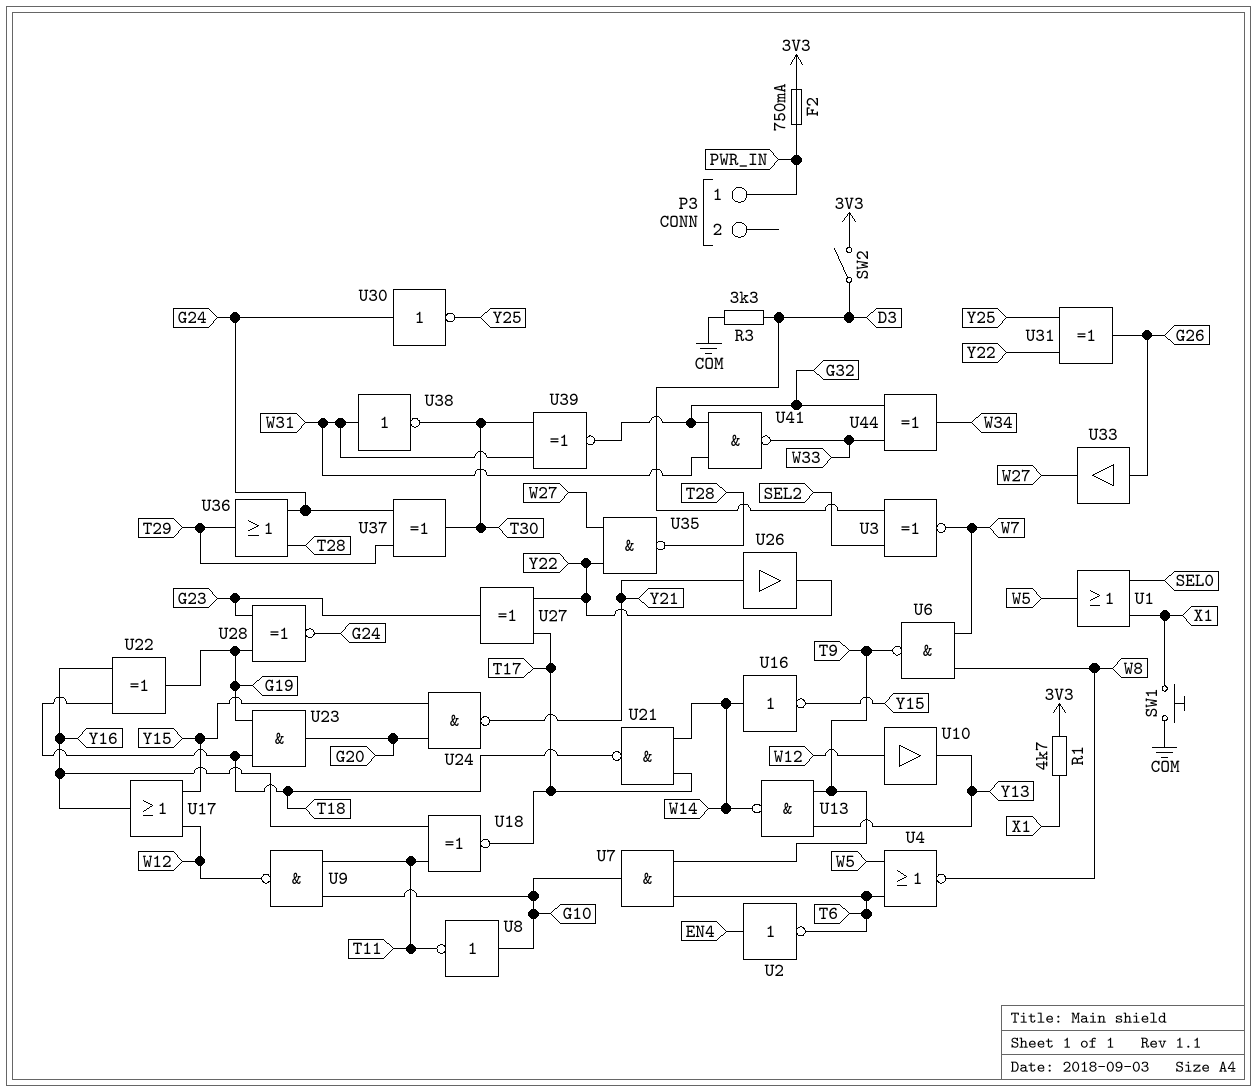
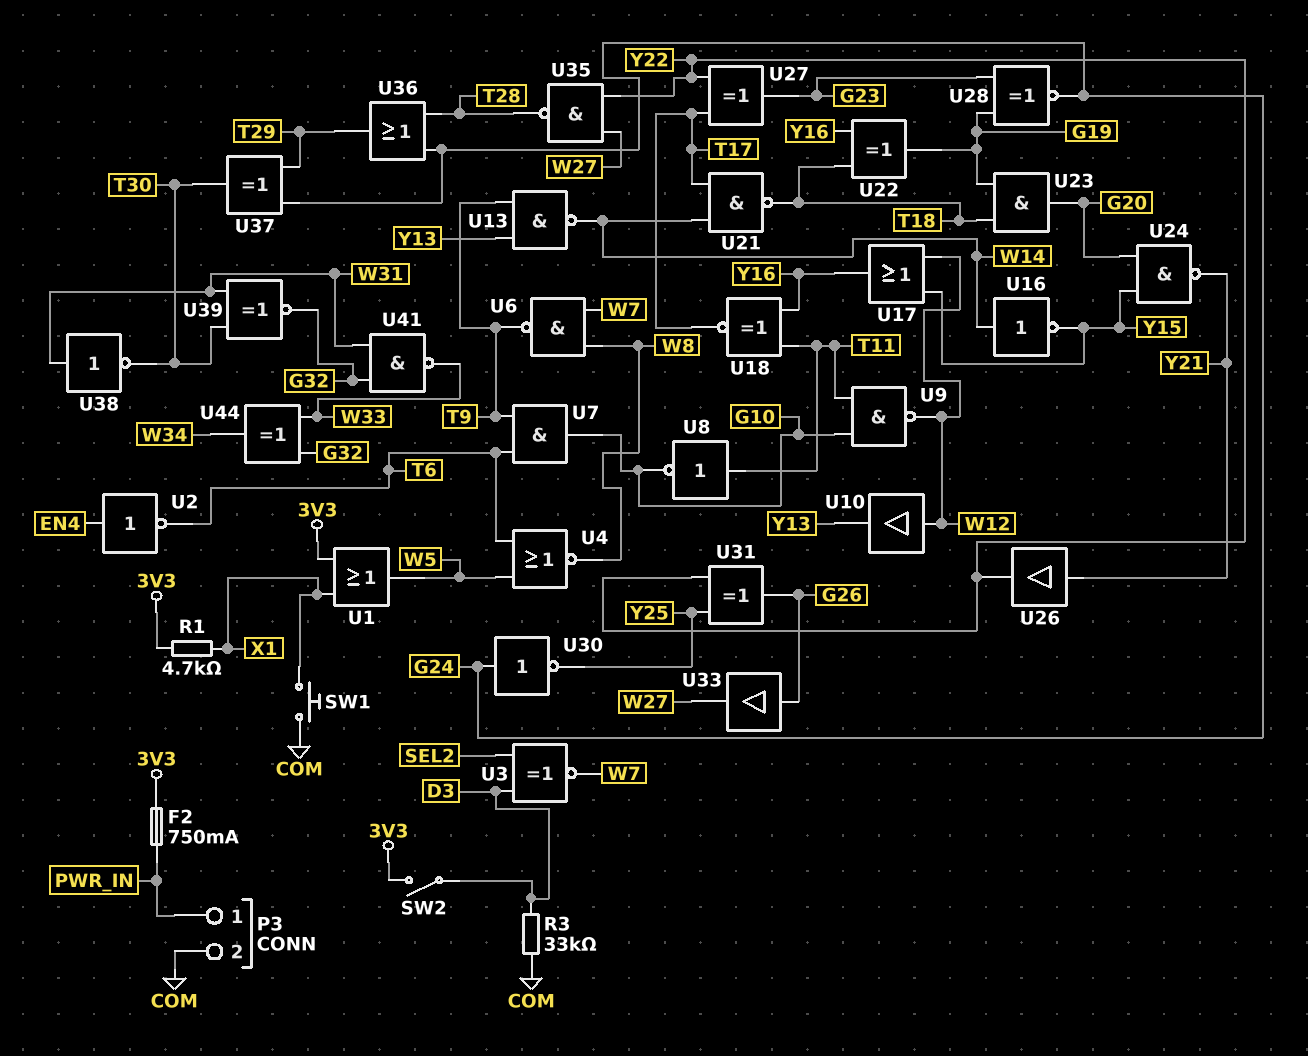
P3 pin 2: none -> COM
R3: 3.3k (COM, D3) -> 33k (COM, D3)
U1: OR (in SEL0, in X1, out W5) -> OR (in 3V3, in X1, out W5)
U8: NOT (in G10, out T11) -> NOT (in T11, out G10)

